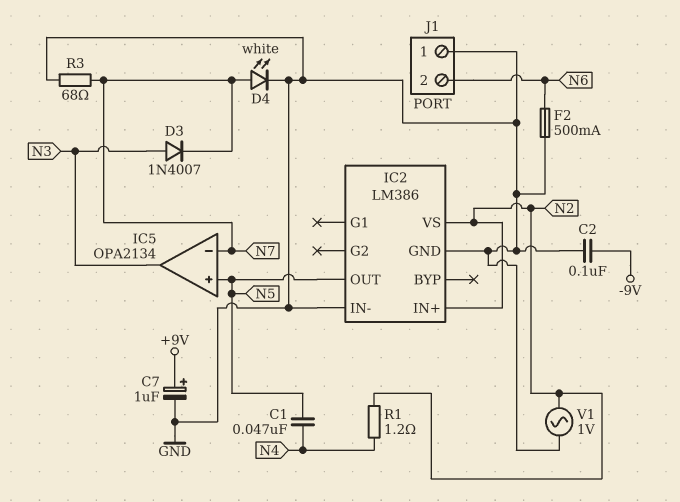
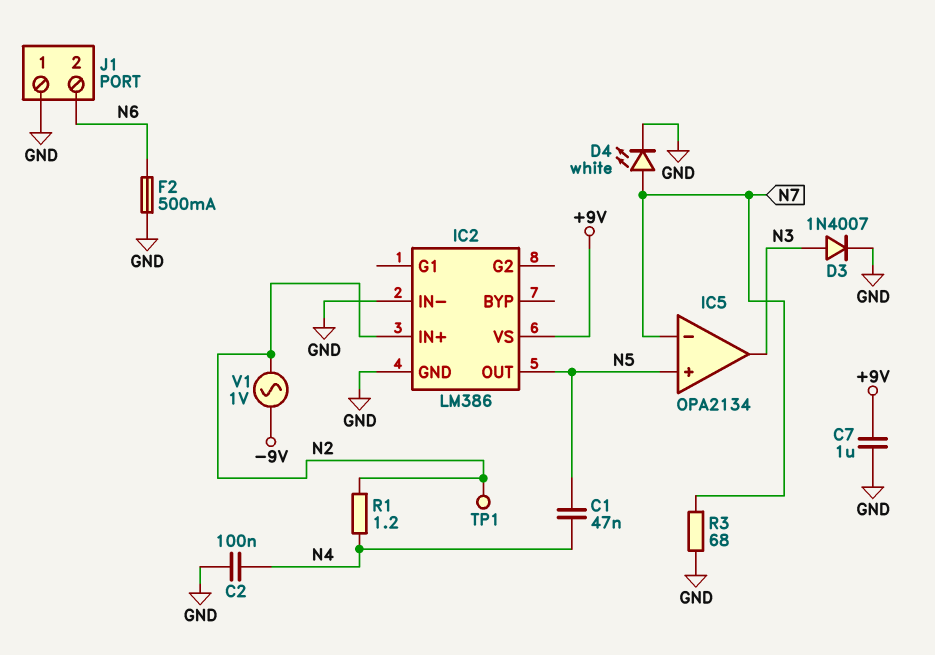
C2: 100nF (-9V, GND) -> 100nF (GND, N4)
C7: 1uF (plus +9V, minus GND) -> 1uF (+9V, GND)
D3: diode 1N4007 (A N3, K N7) -> diode 1N4007 (A N3, K GND)
IC2 pin VS: N2 -> +9V
TP1: none -> test point (N2)
V1: AC 1V (GND, N2) -> AC 1V (-9V, N2)

